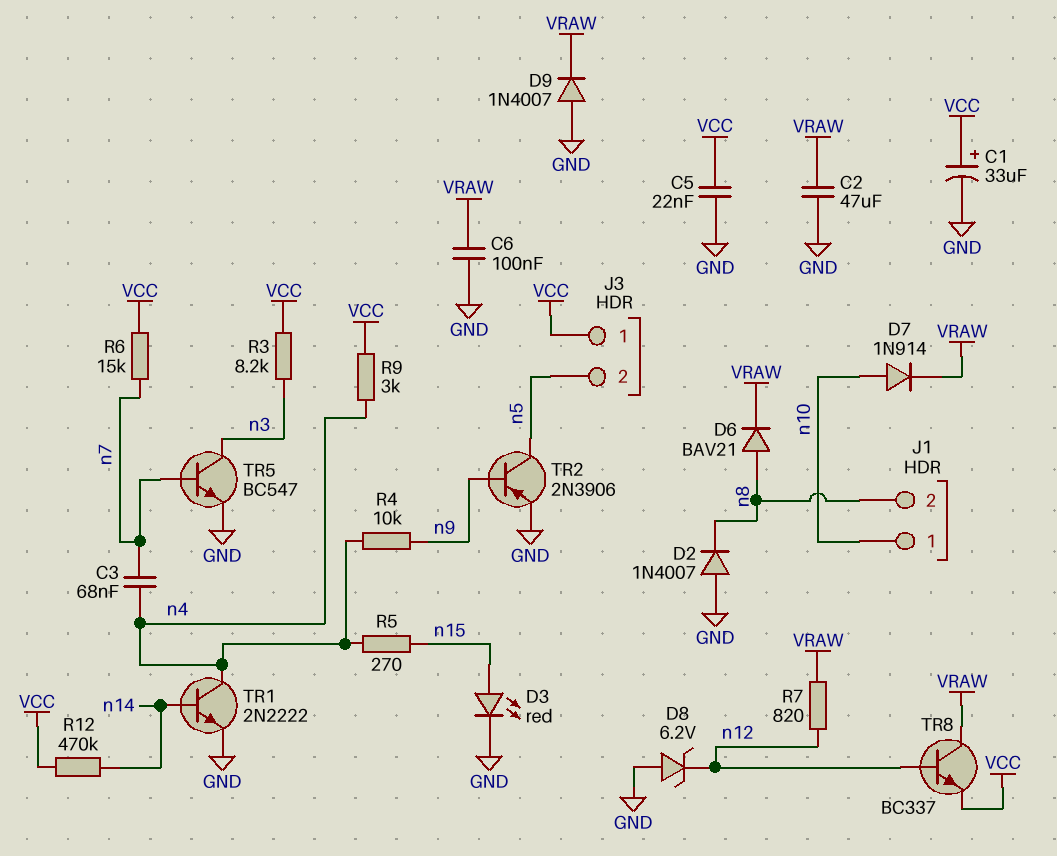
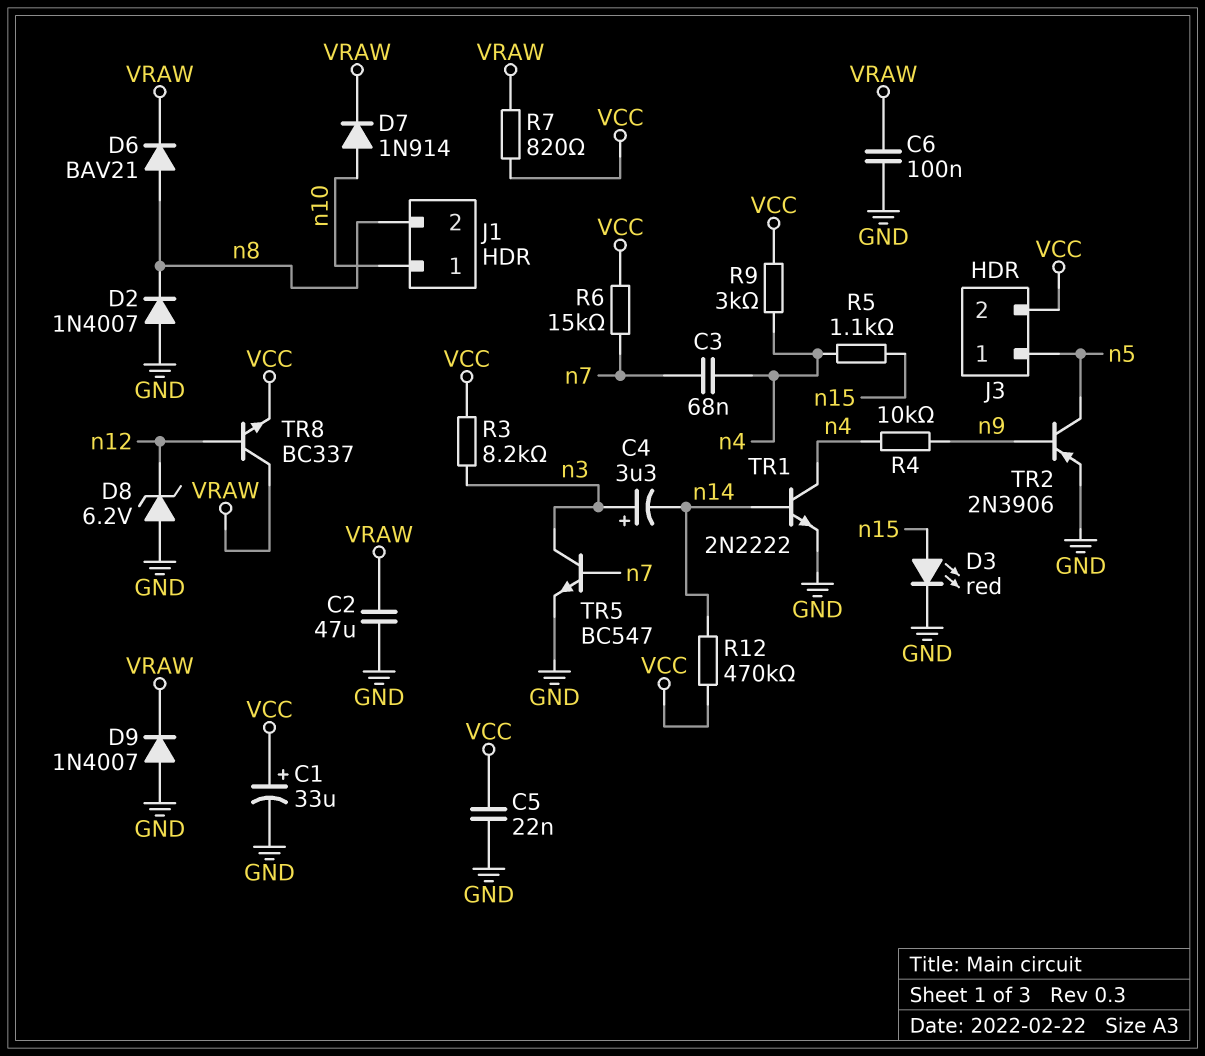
C4: none -> 3.3uF (plus n3, minus n14)
J3 pin 1: VCC -> n5
J3 pin 2: n5 -> VCC
R5: 270 (n4, n15) -> 1.1k (n4, n15)
R7: 820 (VRAW, n12) -> 820 (VCC, VRAW)

